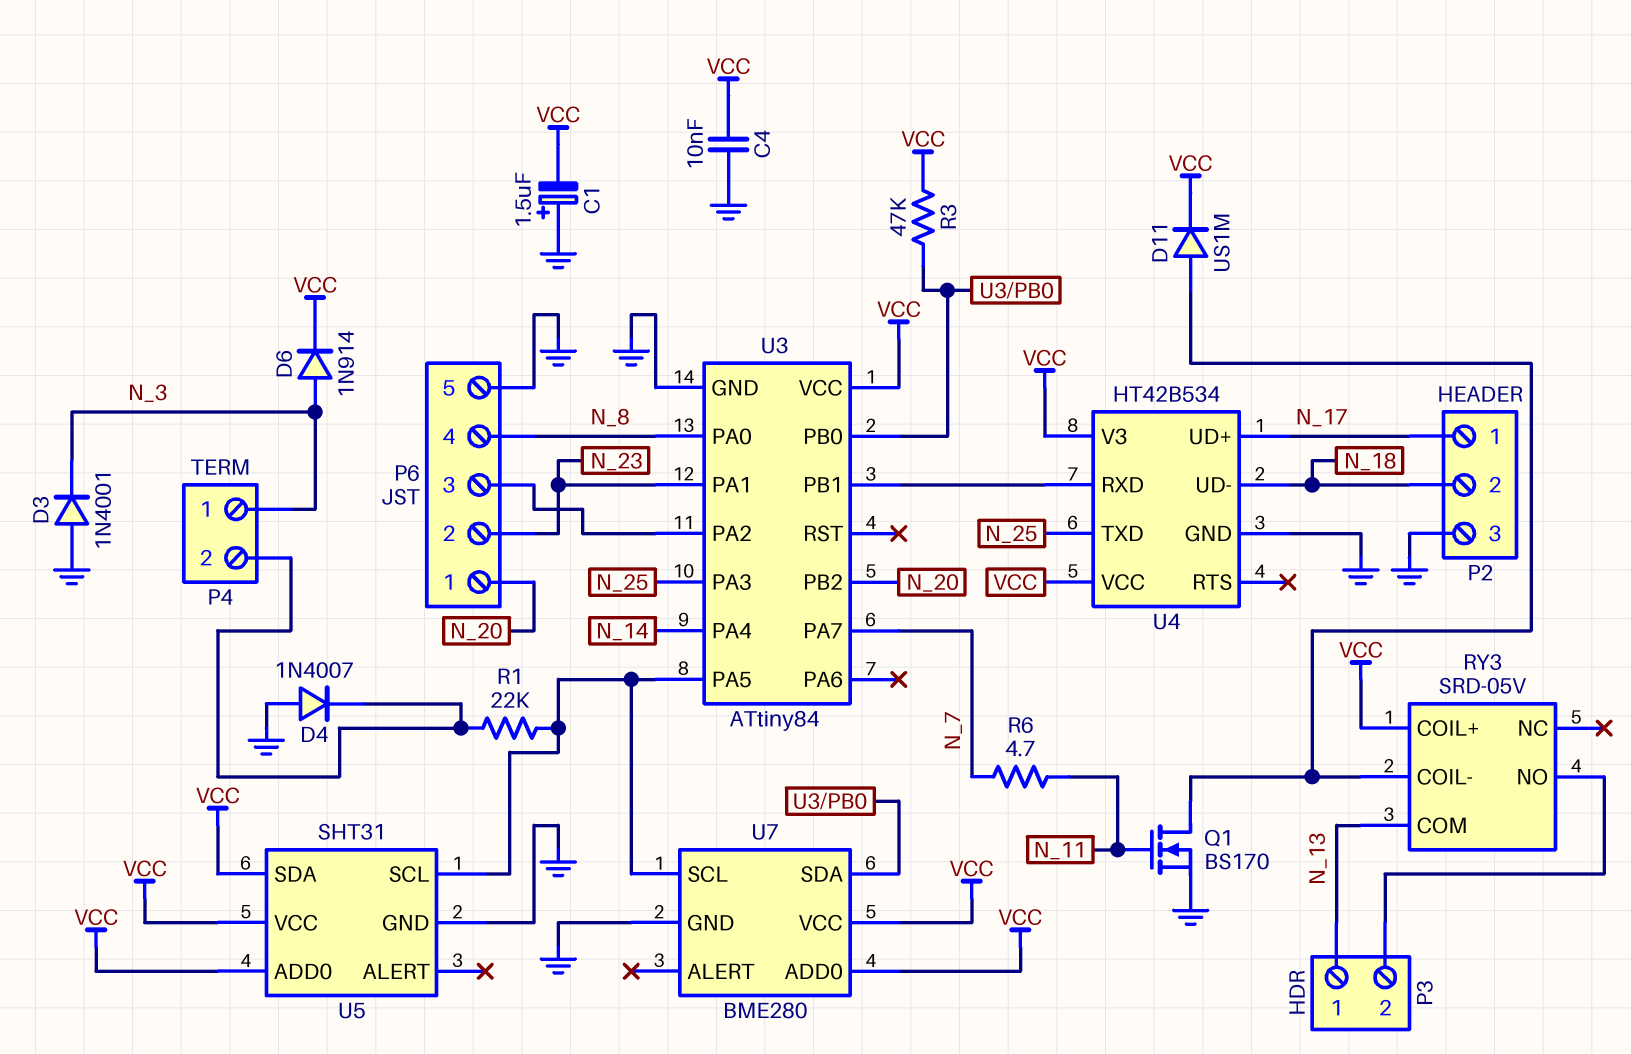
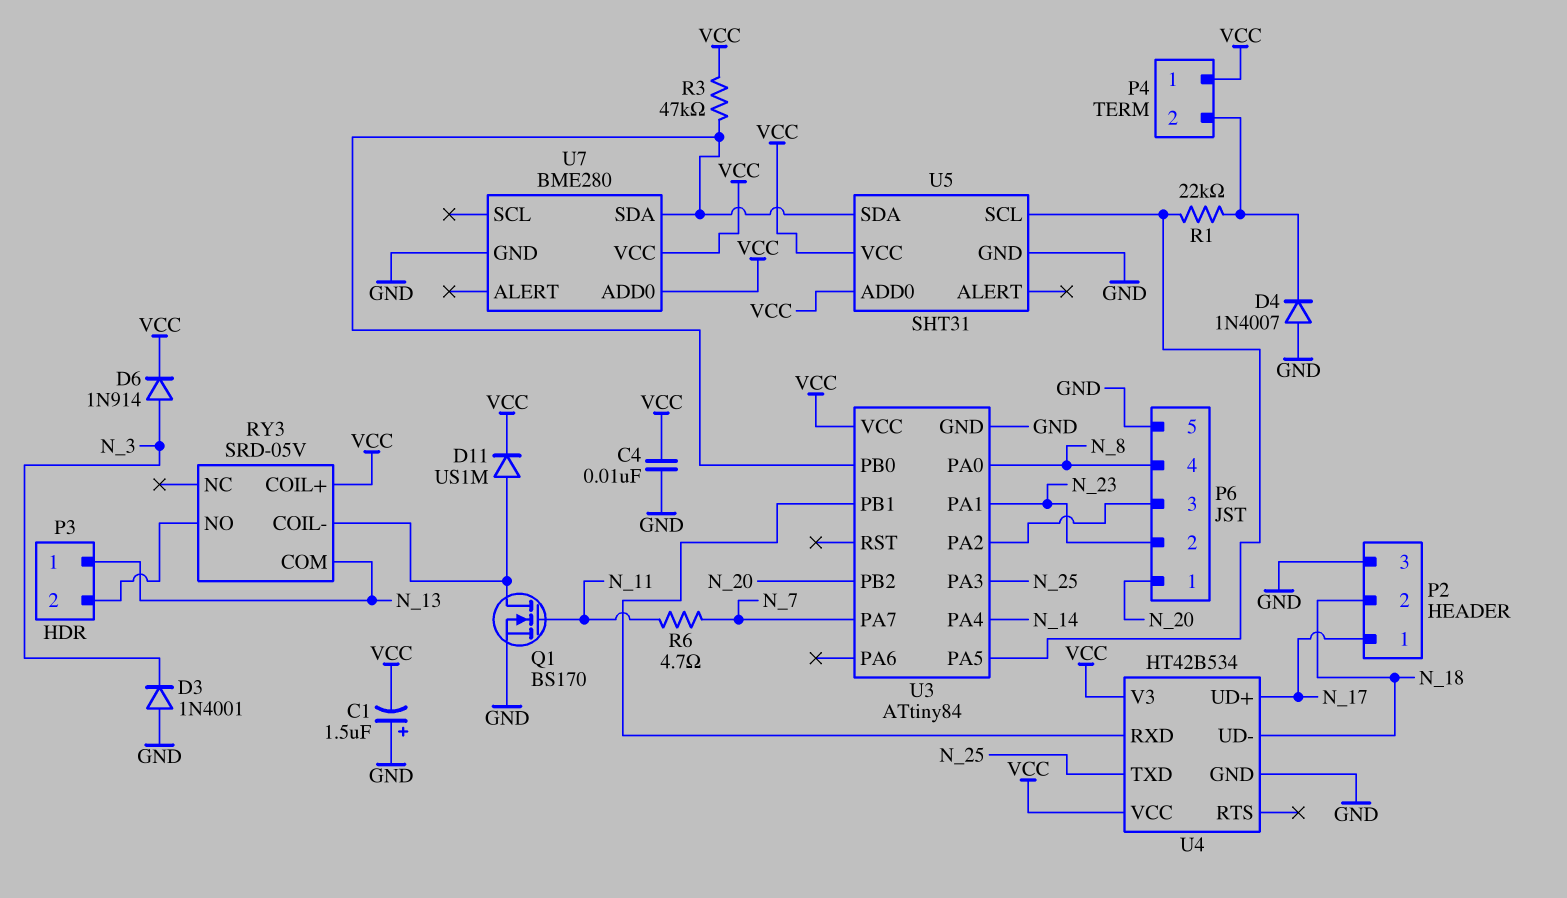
P4 pin 1: N_3 -> VCC
U5 pin SDA: VCC -> U3/PB0
U7 pin SCL: U3/PA5 -> none

